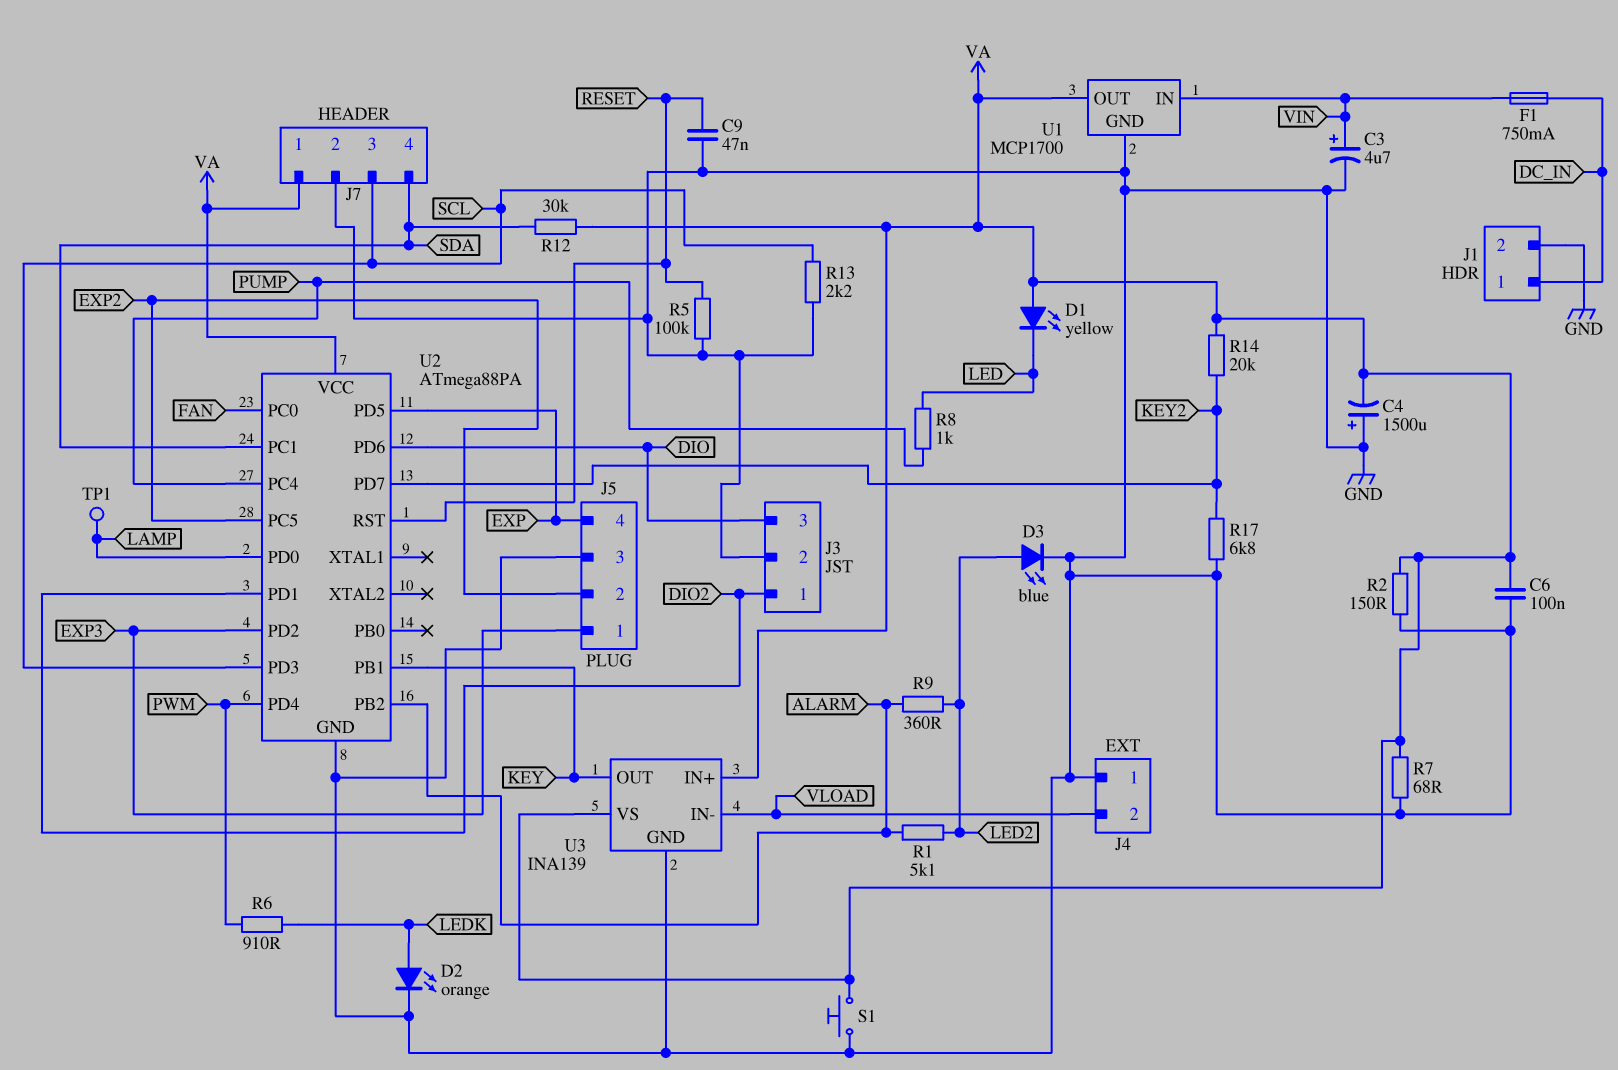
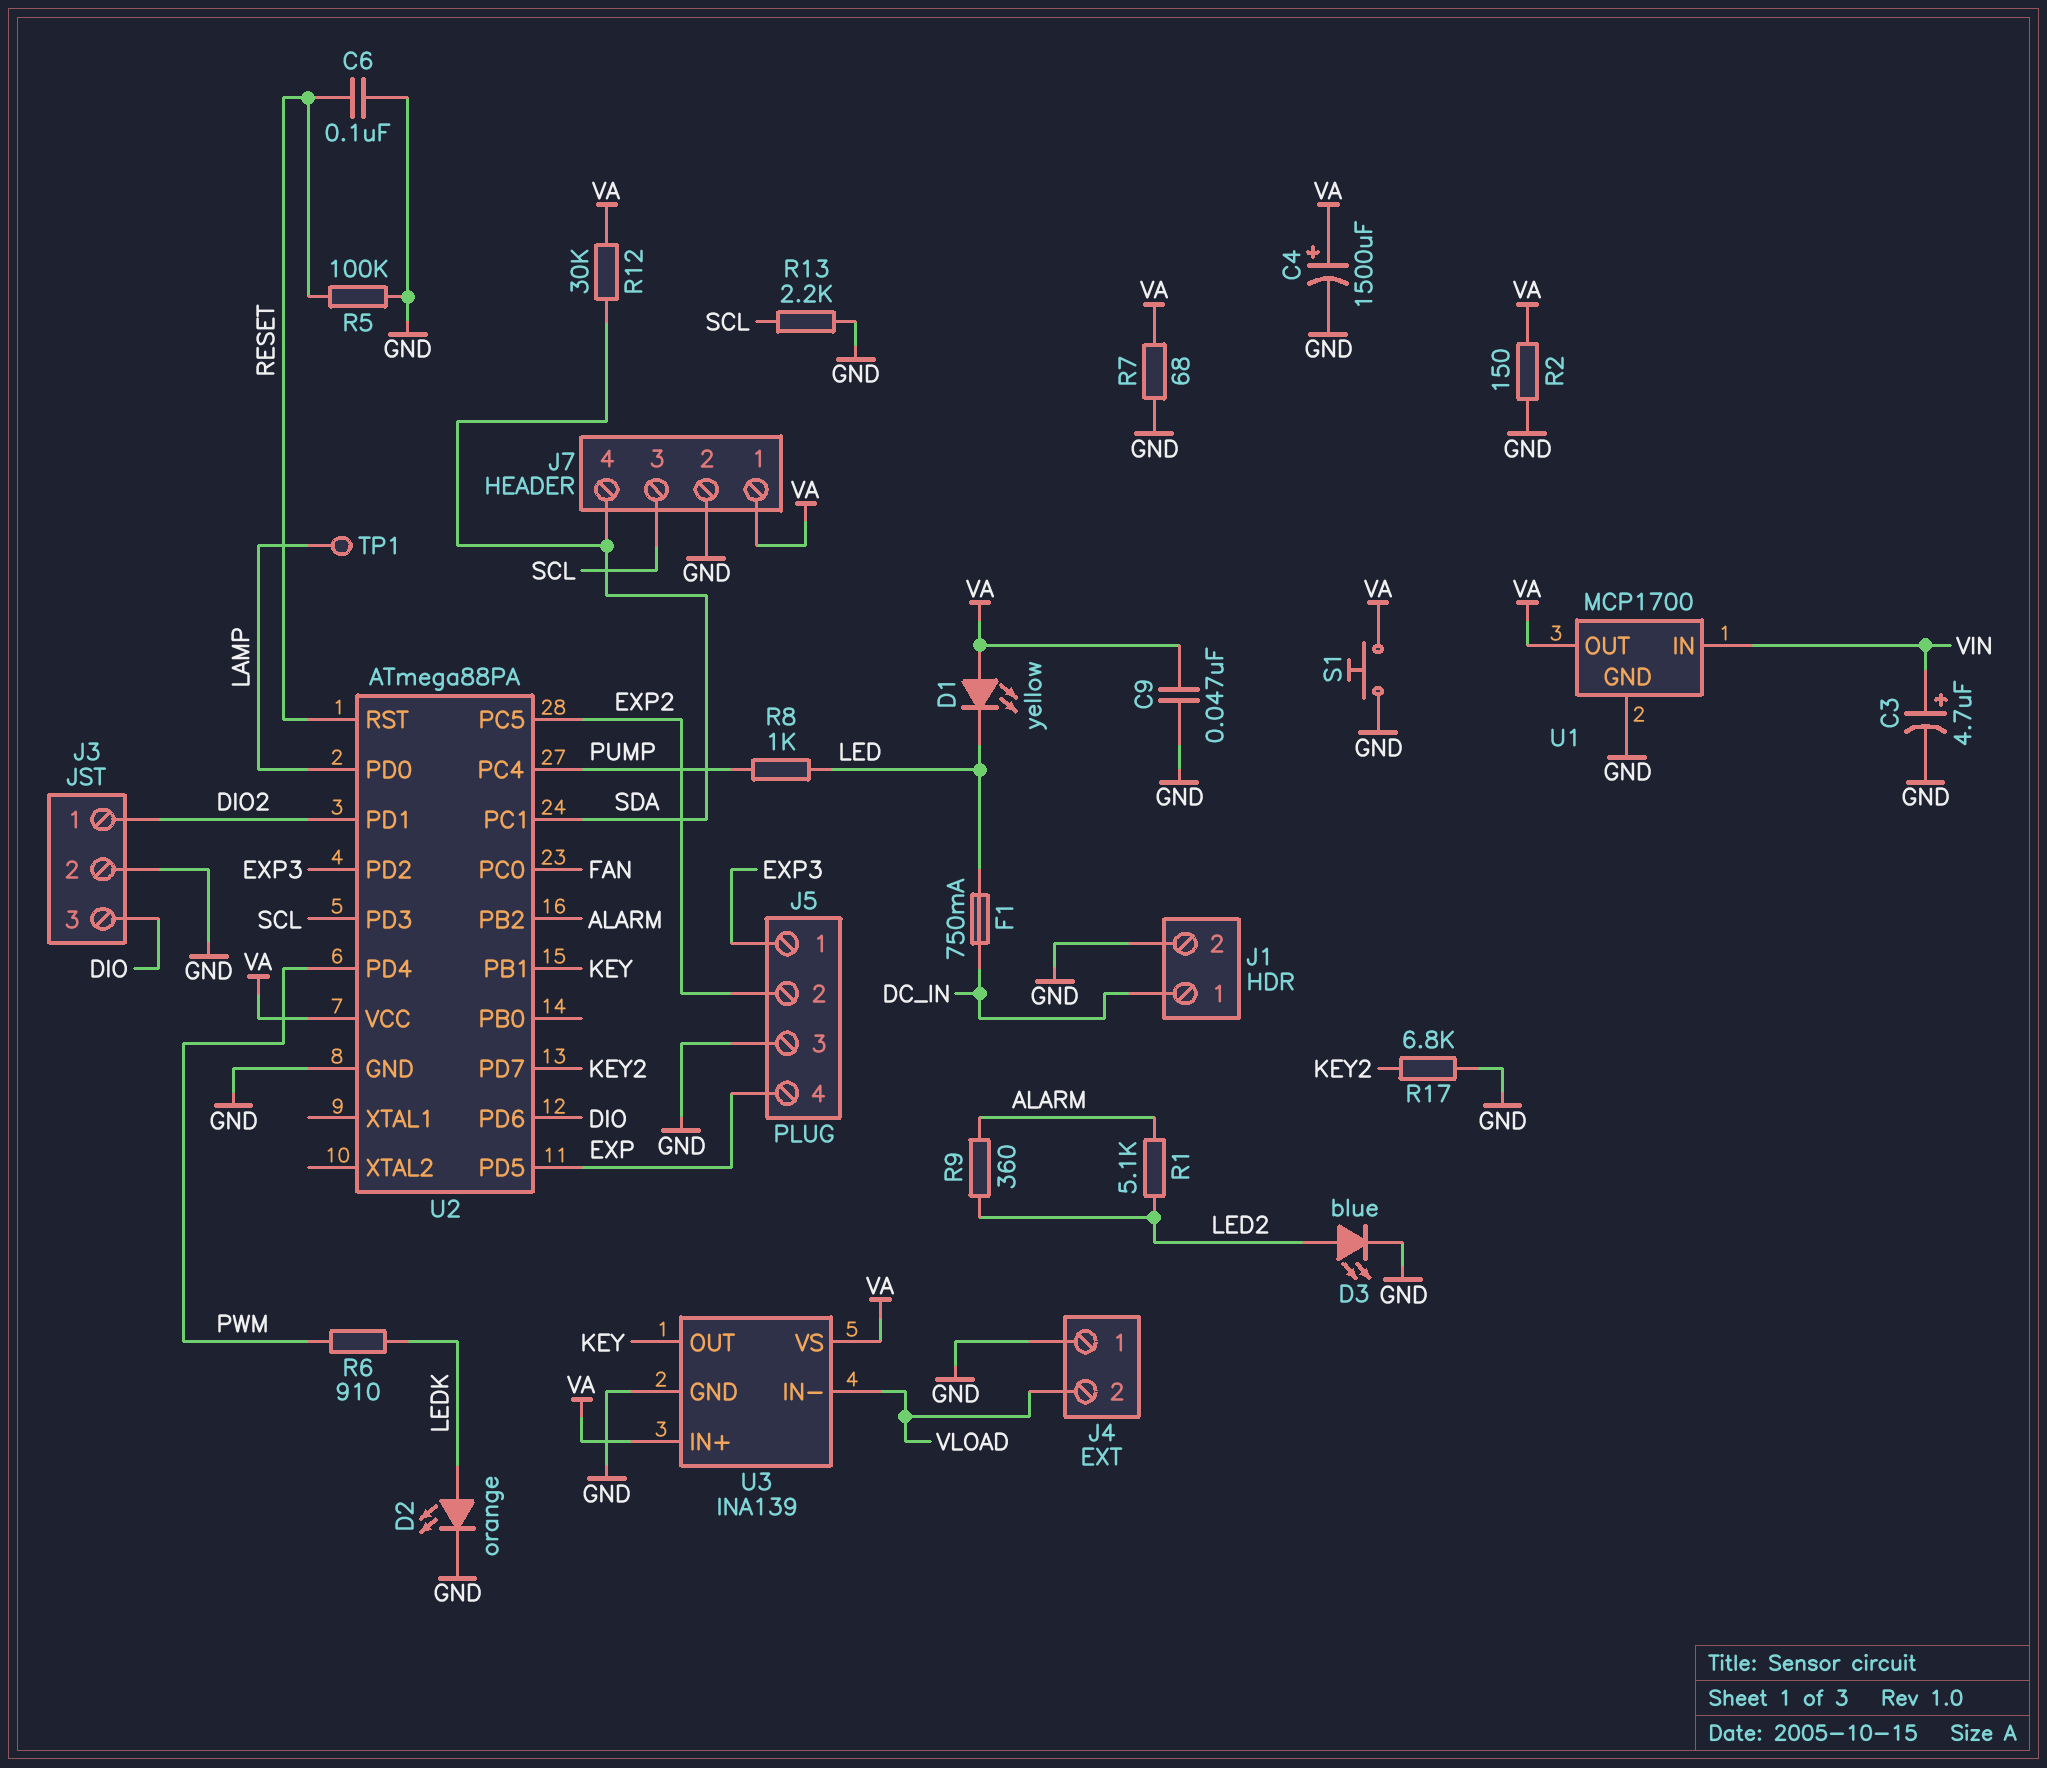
C4: 1500uF (plus GND, minus VA) -> 1500uF (plus VA, minus GND)
C6: 100nF (GND, VA) -> 100nF (GND, RESET)
C9: 47nF (GND, RESET) -> 47nF (GND, VA)
F1: 750mA (DC_IN, VIN) -> 750mA (DC_IN, LED)
R14: 20k (KEY2, VA) -> none

